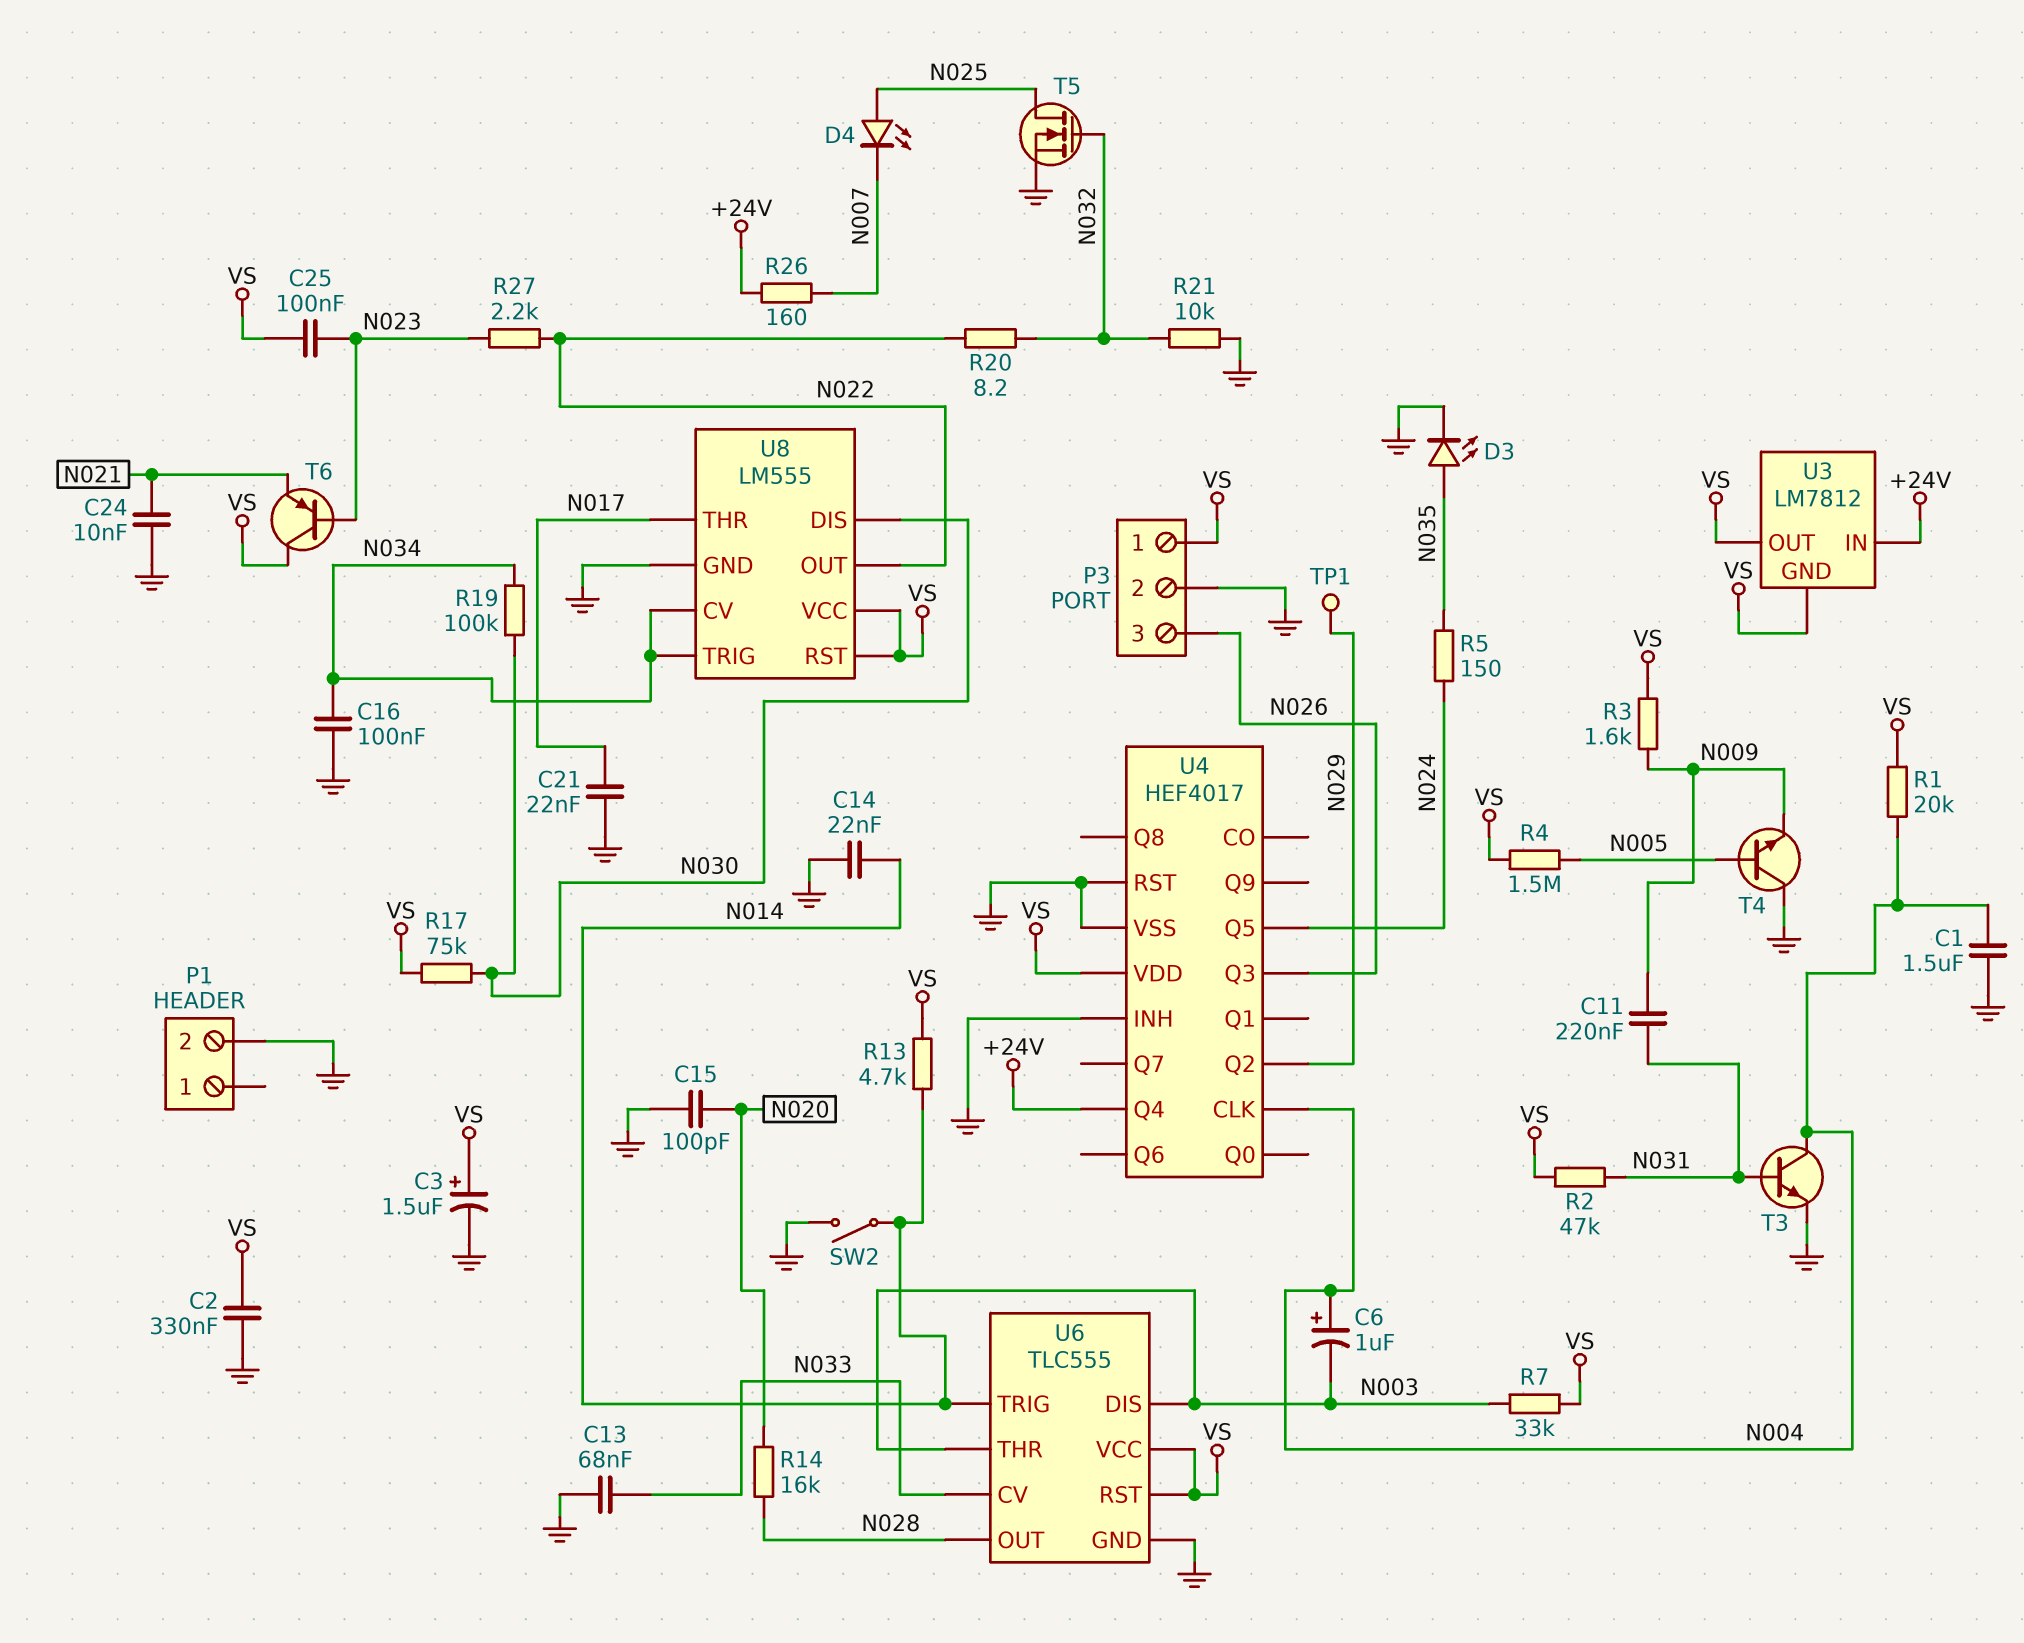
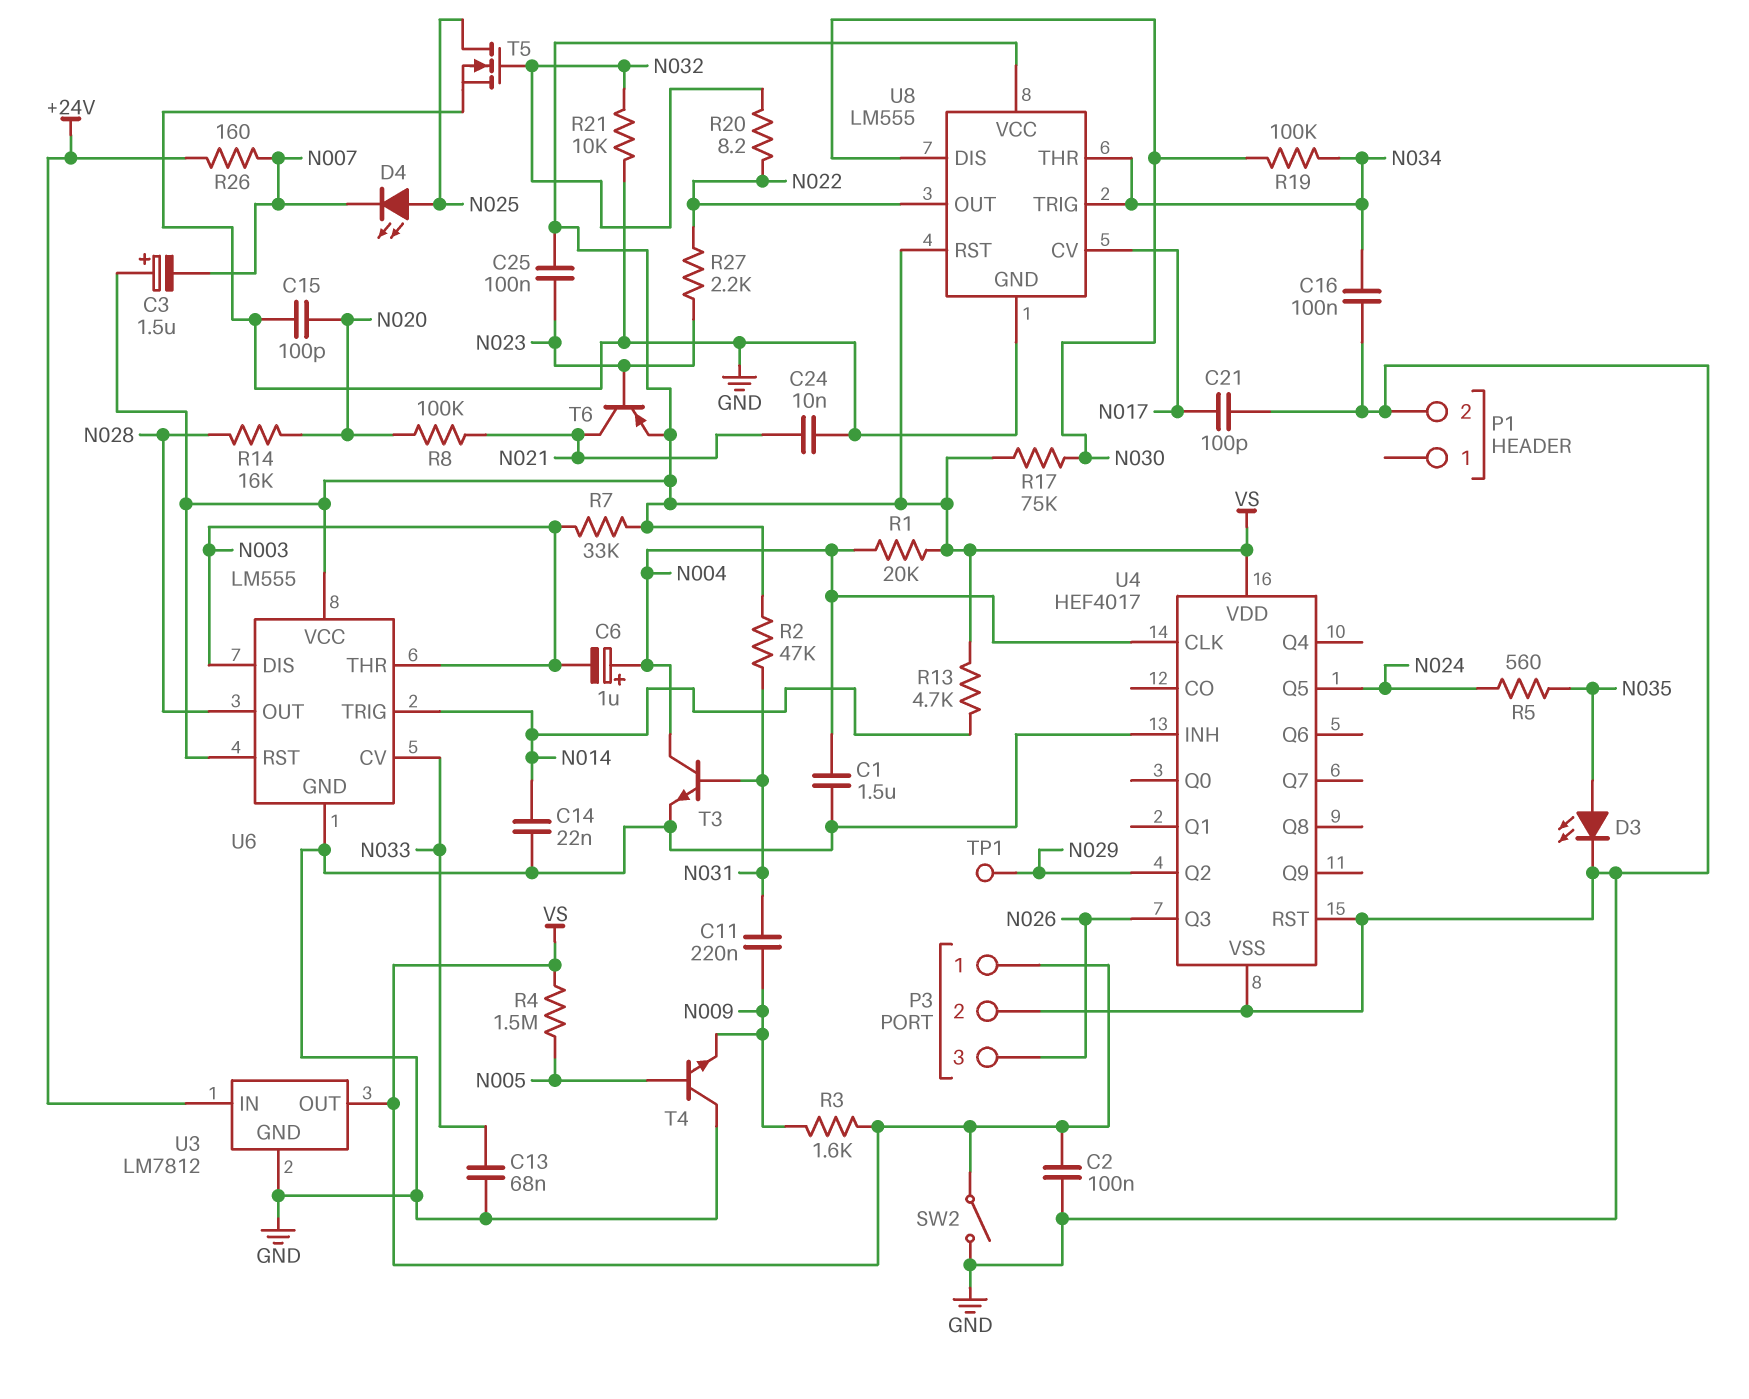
C2: 330nF (GND, VS) -> 100nF (GND, VS)
C3: 1.5uF (plus VS, minus GND) -> 1.5uF (plus VS, minus N007)
C21: 22nF (GND, N017) -> 100pF (GND, N017)
R5: 150 (N024, N035) -> 560 (N024, N035)
R8: none -> 100k (N020, N021)
SW2: switch (GND, N014) -> switch (GND, VS)
T6: PNP (B N023, C VS, E N021) -> PNP (B N023, C N021, E VS)
U3 pin GND: VS -> GND
U4 pin Q4: +24V -> none
U6: TLC555 -> LM555
U8 pin CV: N034 -> N017
U8 pin THR: N017 -> N034

